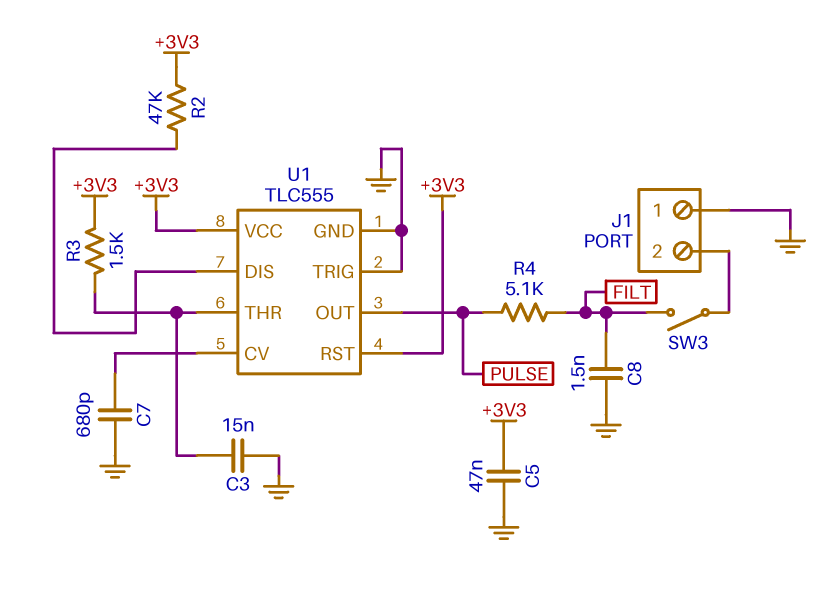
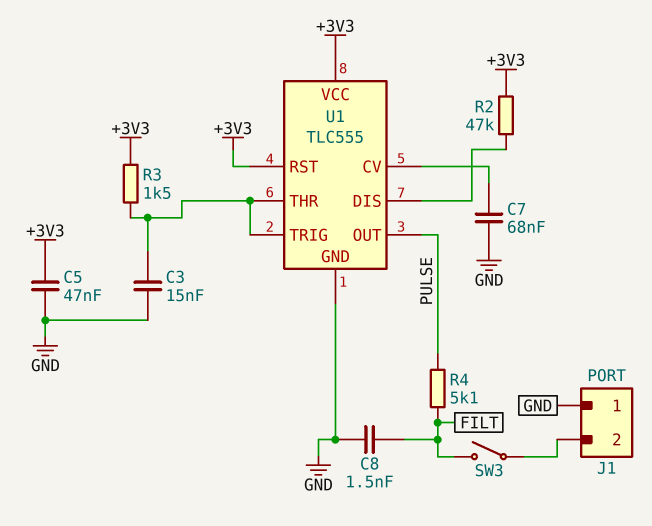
C7: 680pF (GND, U1/CV) -> 68nF (GND, U1/CV)
U1 pin TRIG: GND -> U1/THR

